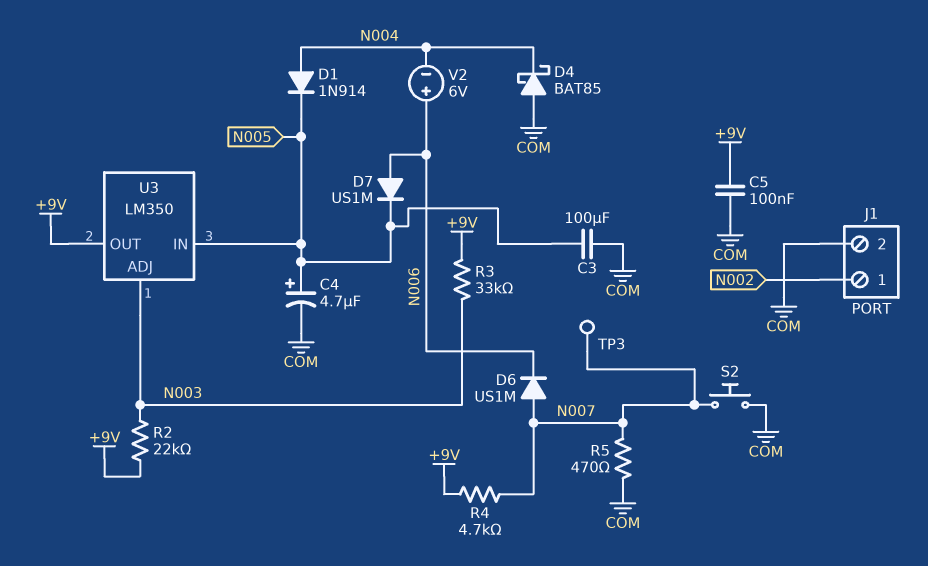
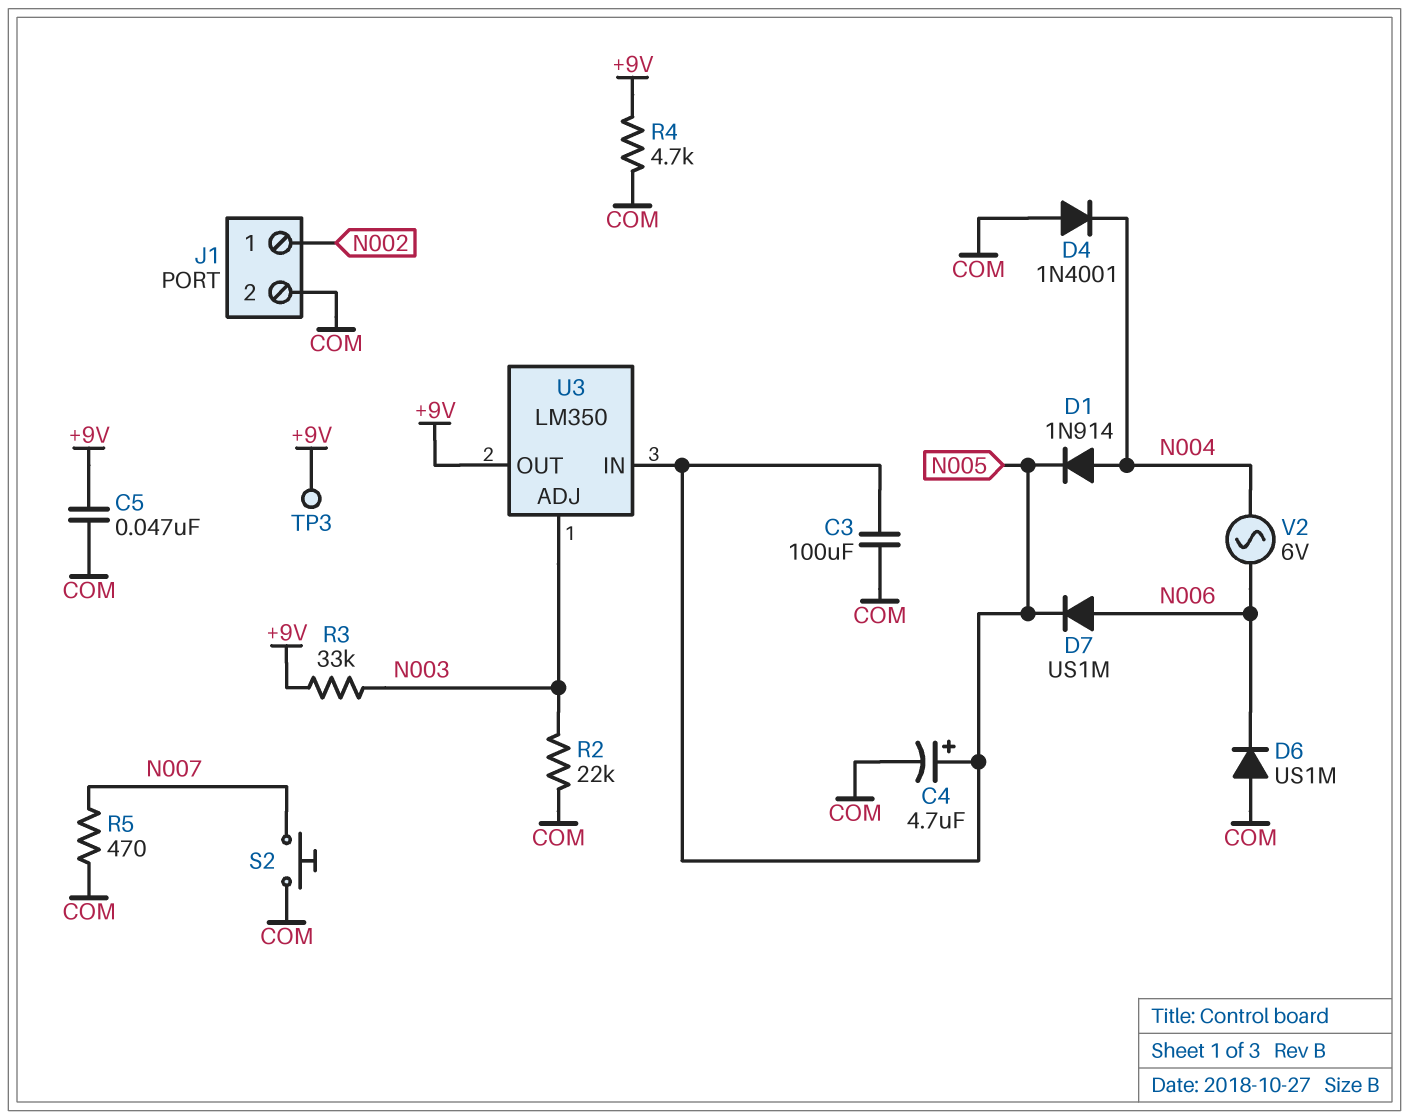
C5: 100nF (+9V, COM) -> 47nF (+9V, COM)
D4: schottky BAT85 (A COM, K N004) -> diode 1N4001 (A COM, K N004)
D6: diode US1M (A N007, K N006) -> diode US1M (A COM, K N006)
R2: 22k (+9V, N003) -> 22k (COM, N003)
R4: 4.7k (+9V, N007) -> 4.7k (+9V, COM)
TP3: test point (N007) -> test point (+9V)
V2: 6V (plus N006, minus N004) -> AC 6V (N004, N006)

